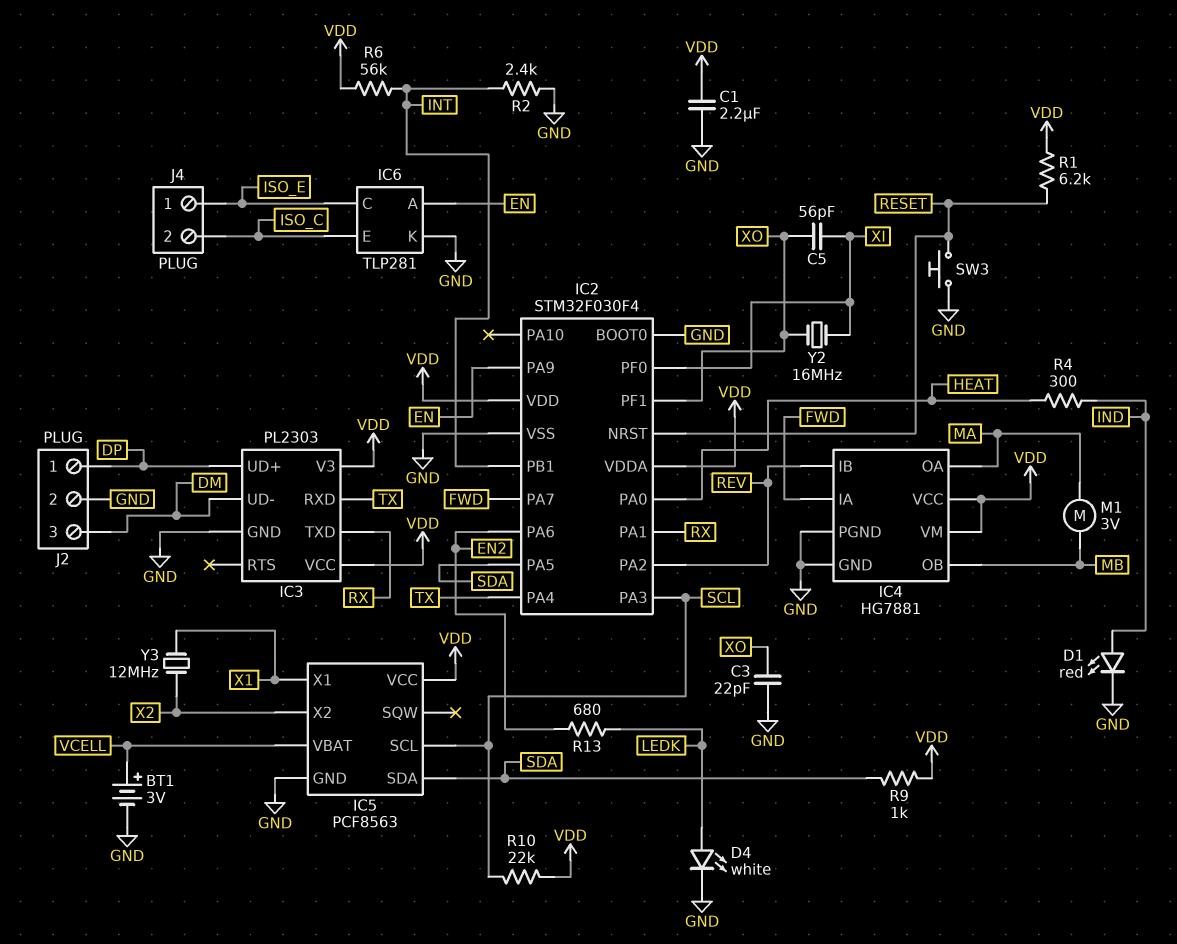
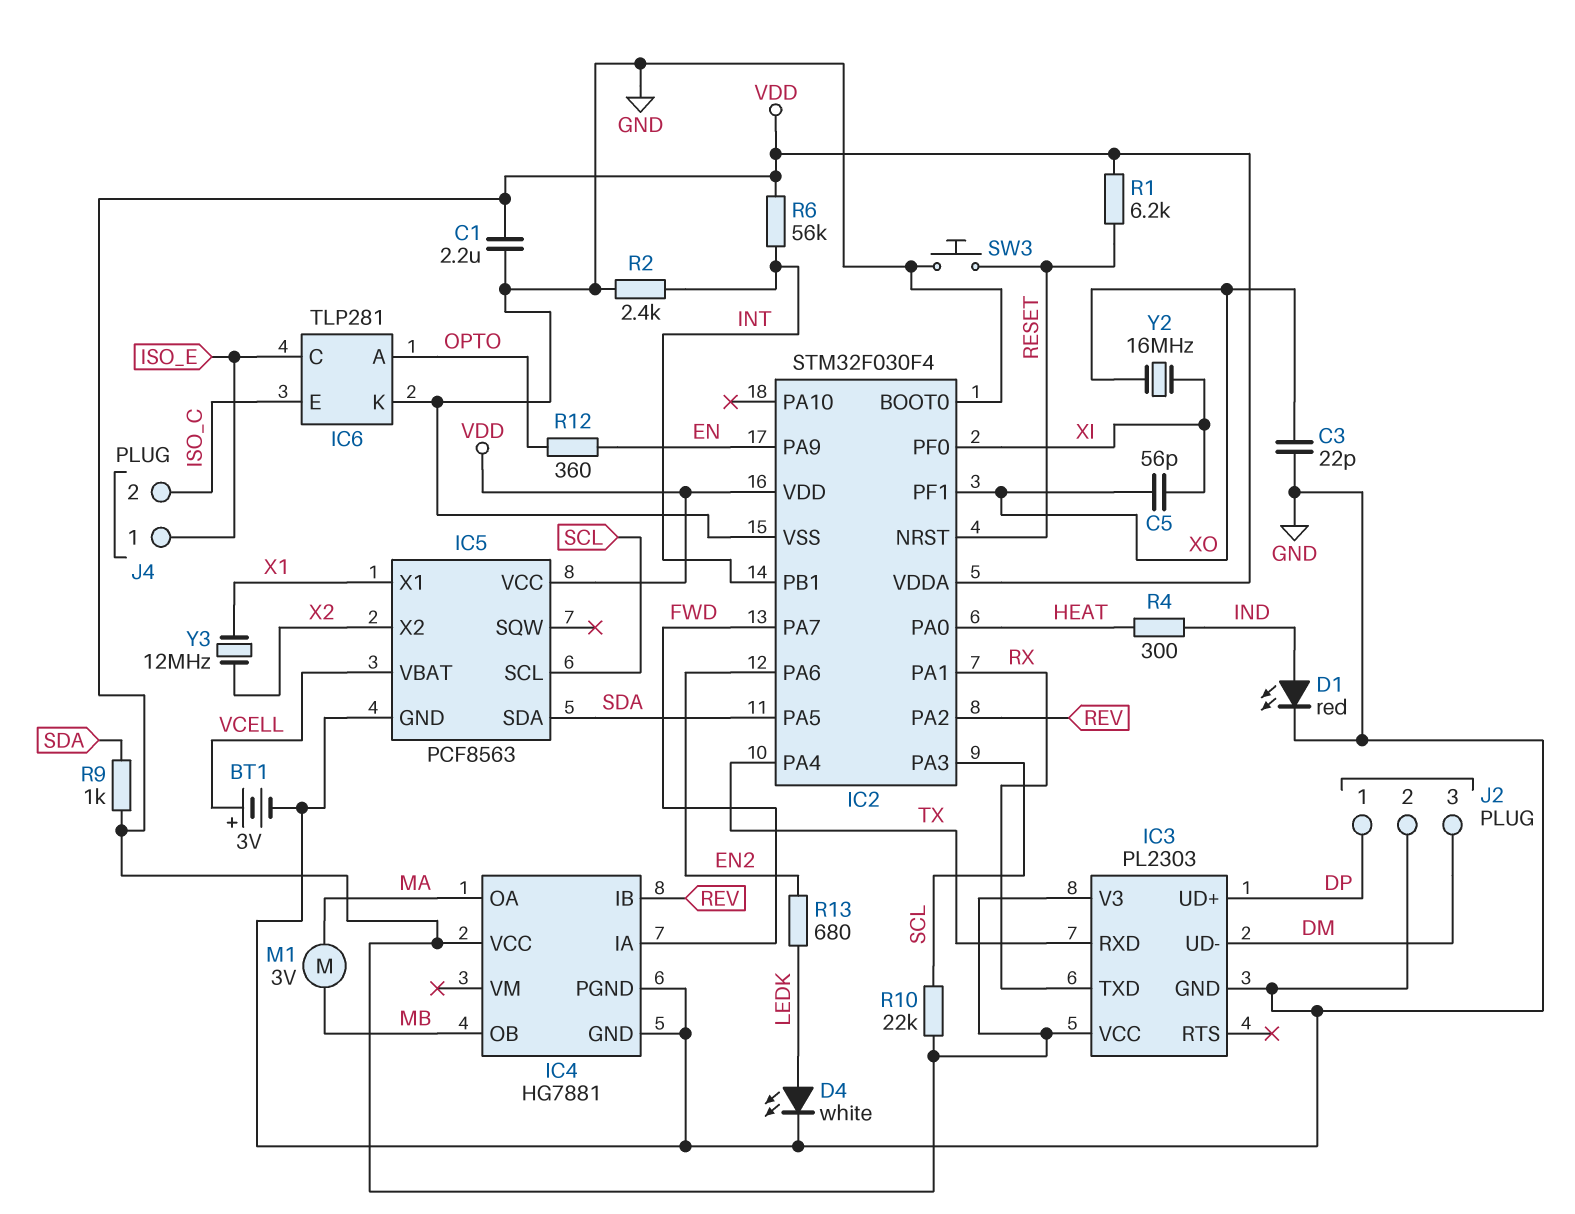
IC4 pin VM: VDD -> none
IC6 pin A: EN -> OPTO
R12: none -> 360 (EN, OPTO)

